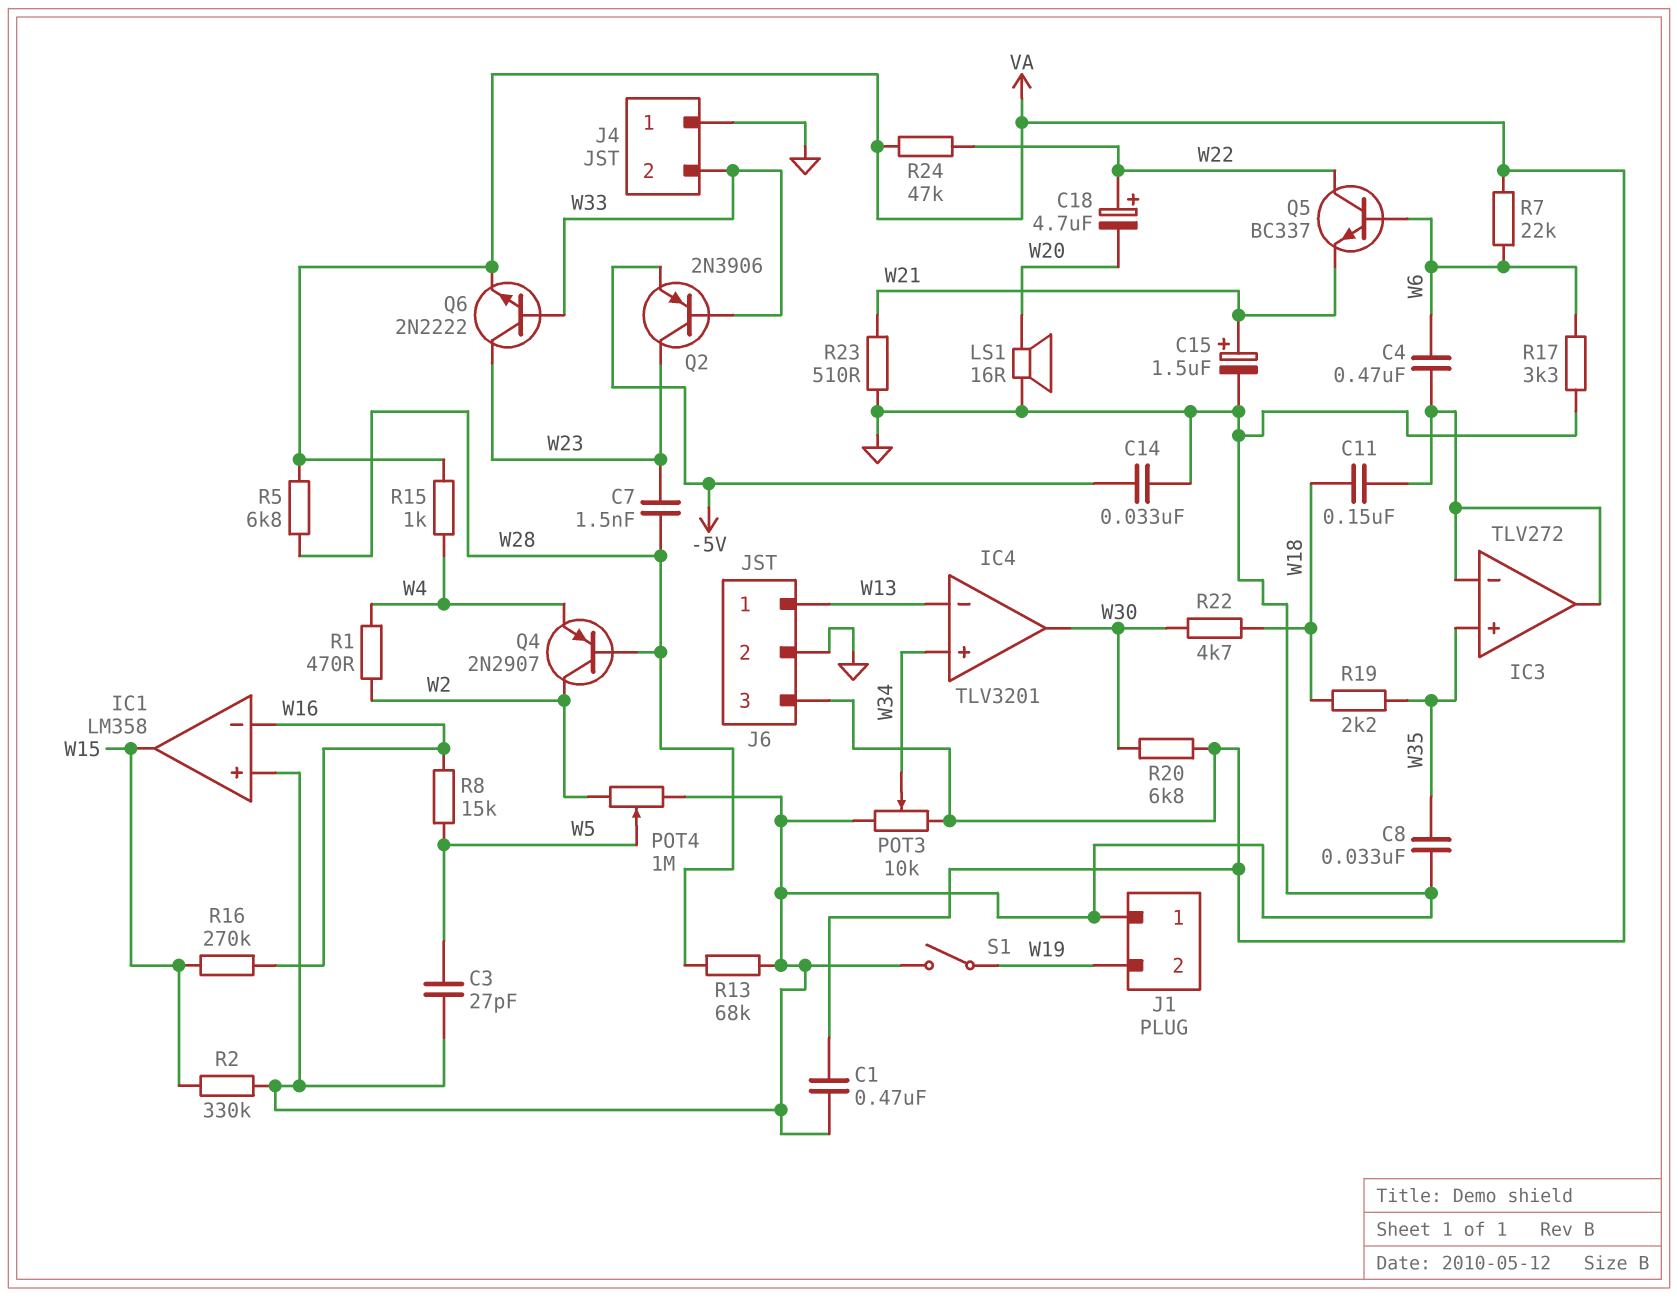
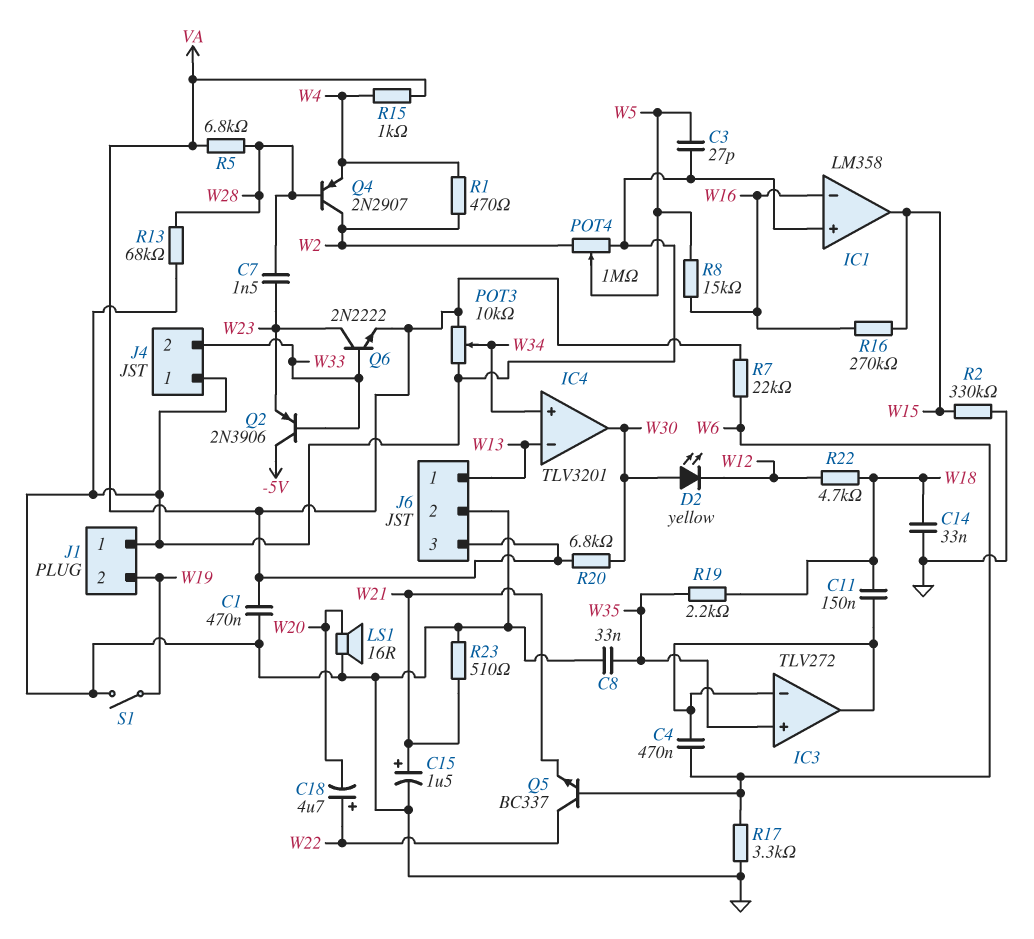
C14: 33nF (-5V, GND) -> 33nF (GND, W18)
D2: none -> LED yellow (A W30, K W12)
Q2: PNP 2N3906 (B W33, C W23, E -5V) -> PNP 2N3906 (B W33, C -5V, E W23)
R22: 4.7k (W18, W30) -> 4.7k (W12, W18)
R24: 47k (VA, W22) -> none

